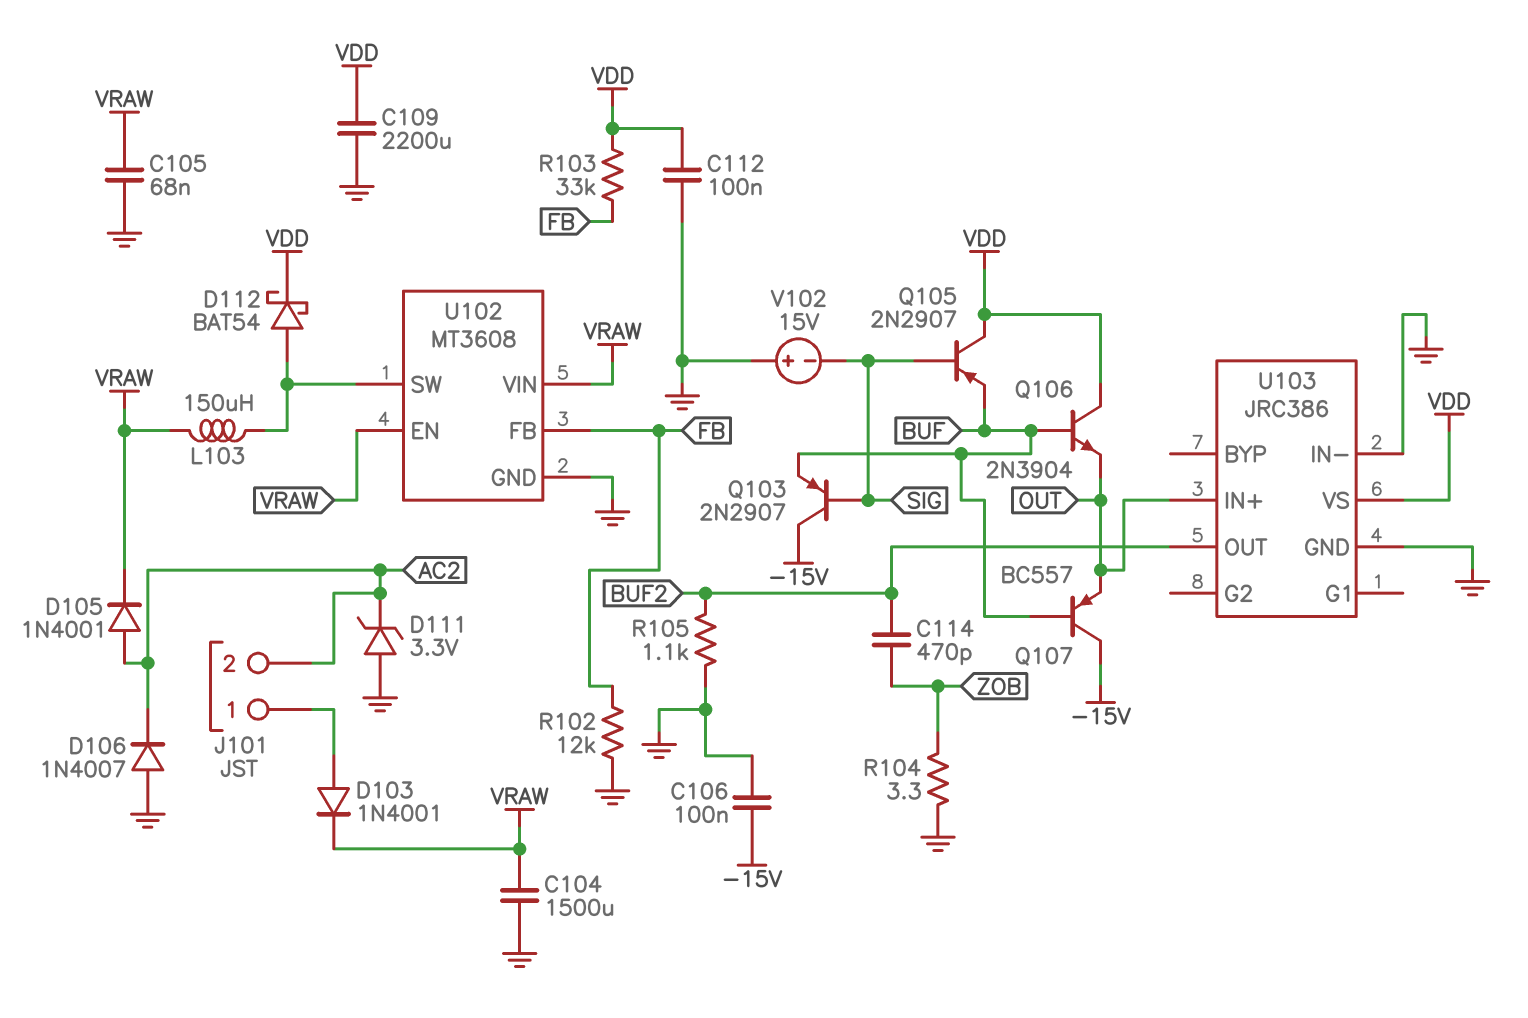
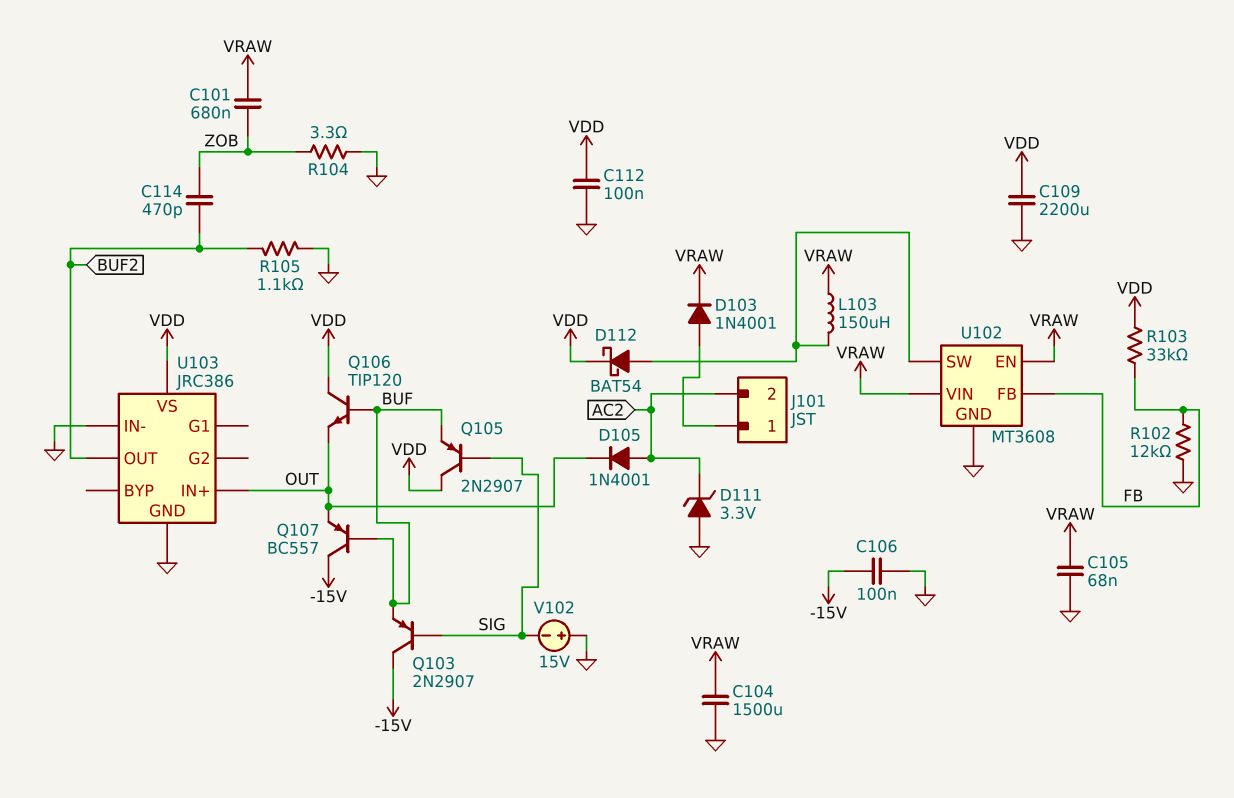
C101: none -> 680nF (VRAW, ZOB)
D105: diode 1N4001 (A AC2, K VRAW) -> diode 1N4001 (A AC2, K OUT)
D106: diode 1N4007 (A GND, K AC2) -> none
Q106: NPN 2N3904 (B BUF, C VDD, E OUT) -> NPN TIP120 (B BUF, C VDD, E OUT)

